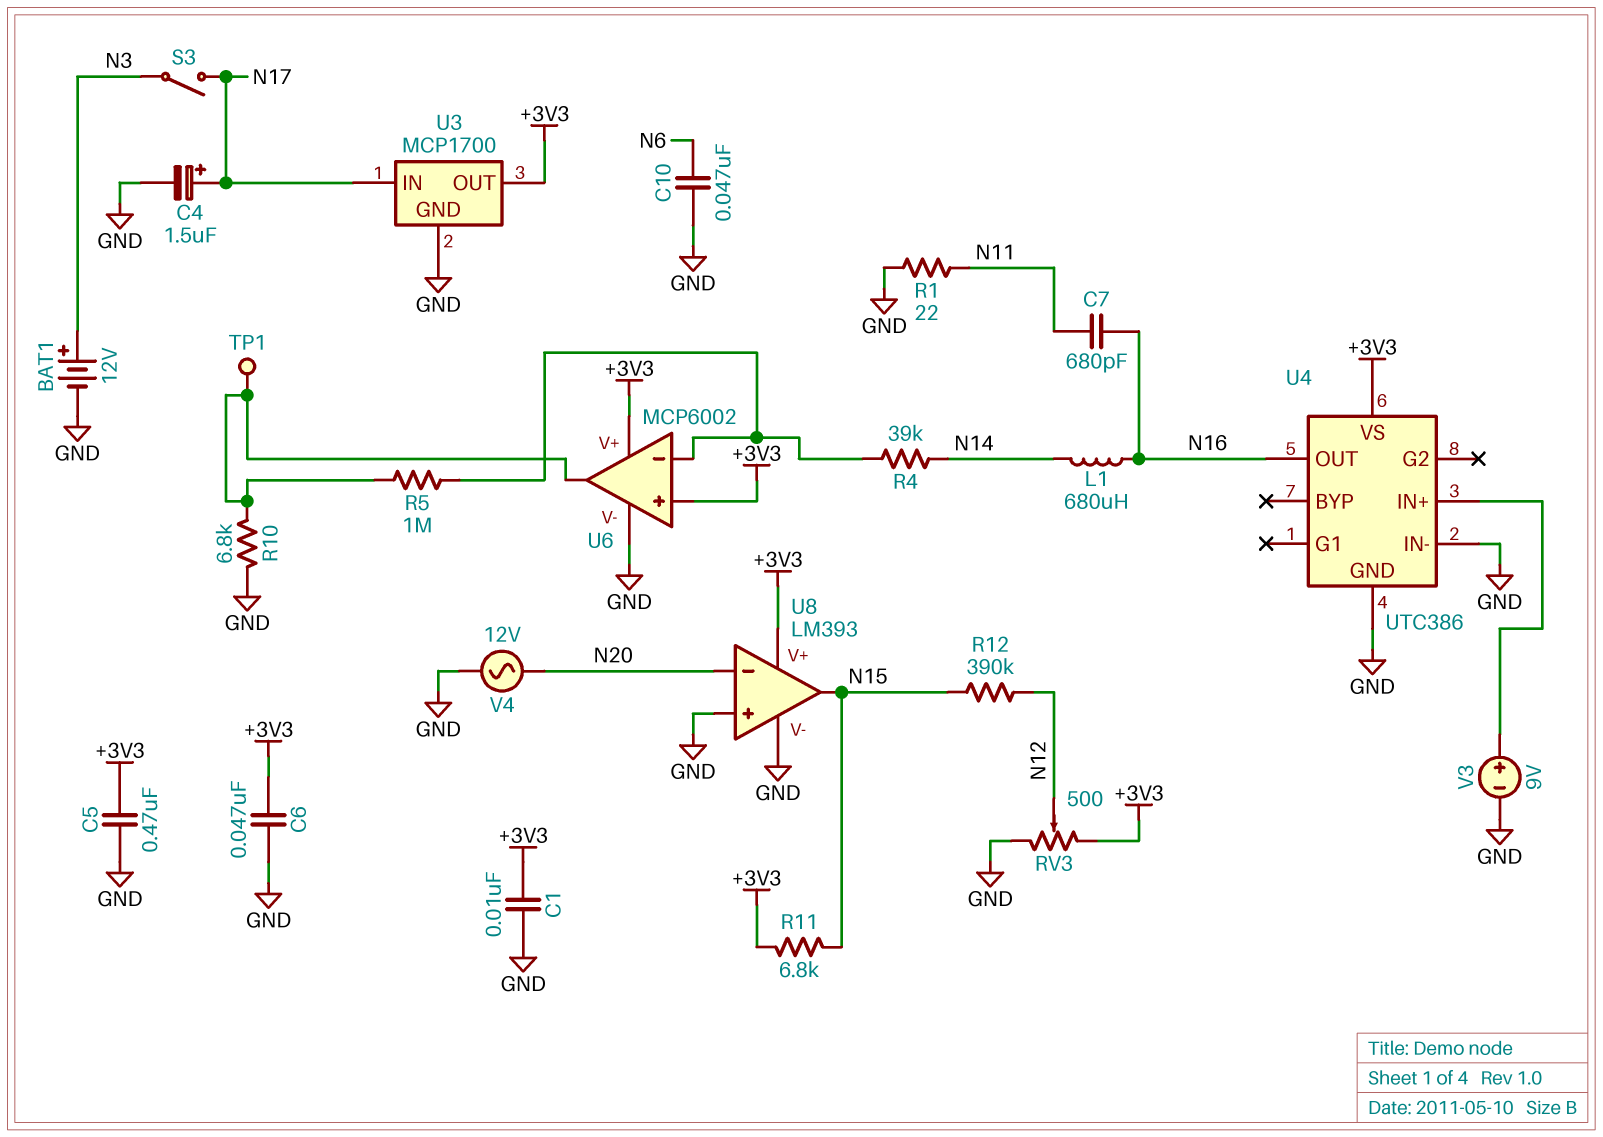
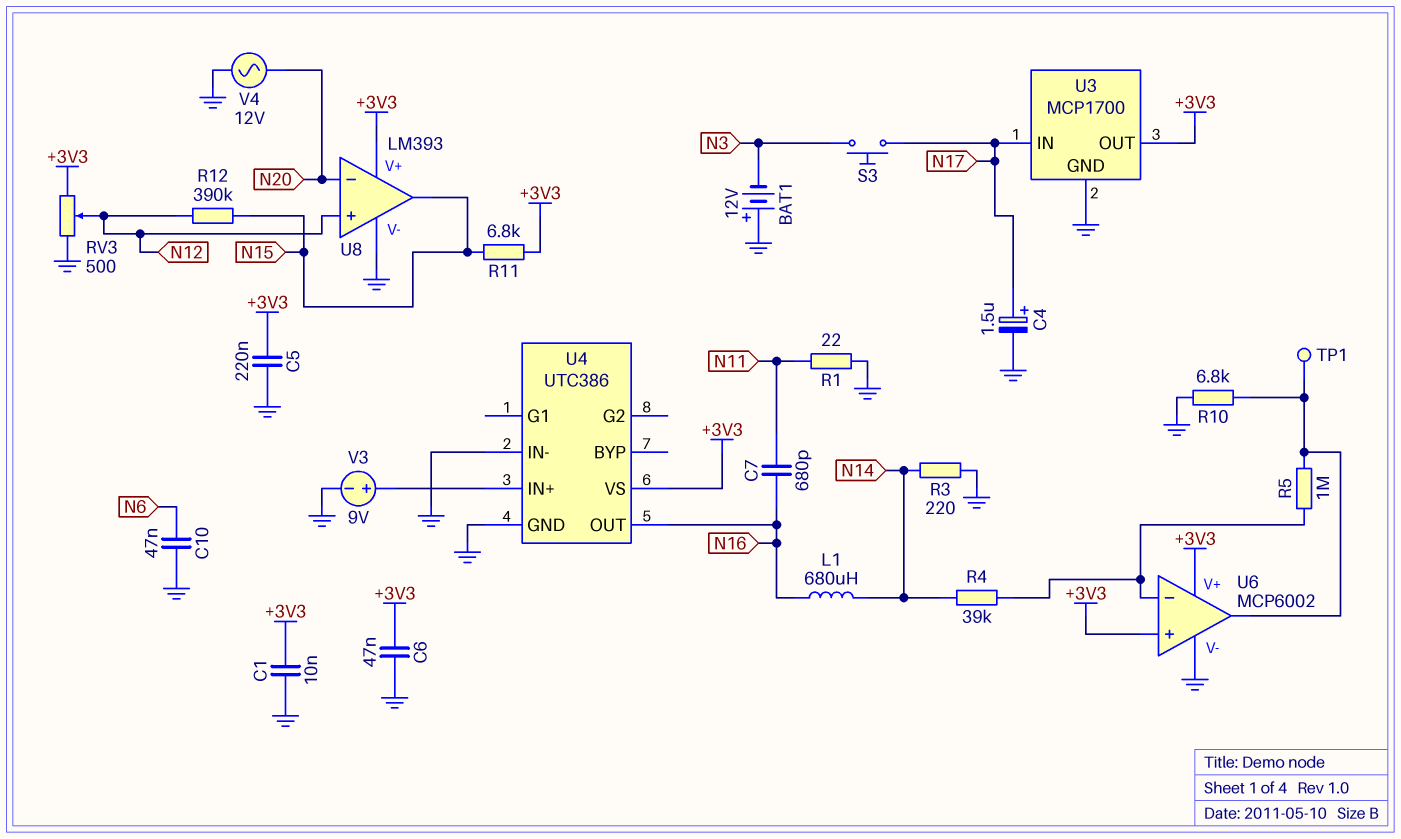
BAT1: 12V (plus N3, minus GND) -> 12V (plus GND, minus N3)
C5: 470nF (+3V3, GND) -> 220nF (+3V3, GND)
R3: none -> 220 (GND, N14)
S3: switch (N3, N17) -> button (N3, N17)
U8 pin in+: GND -> N12

